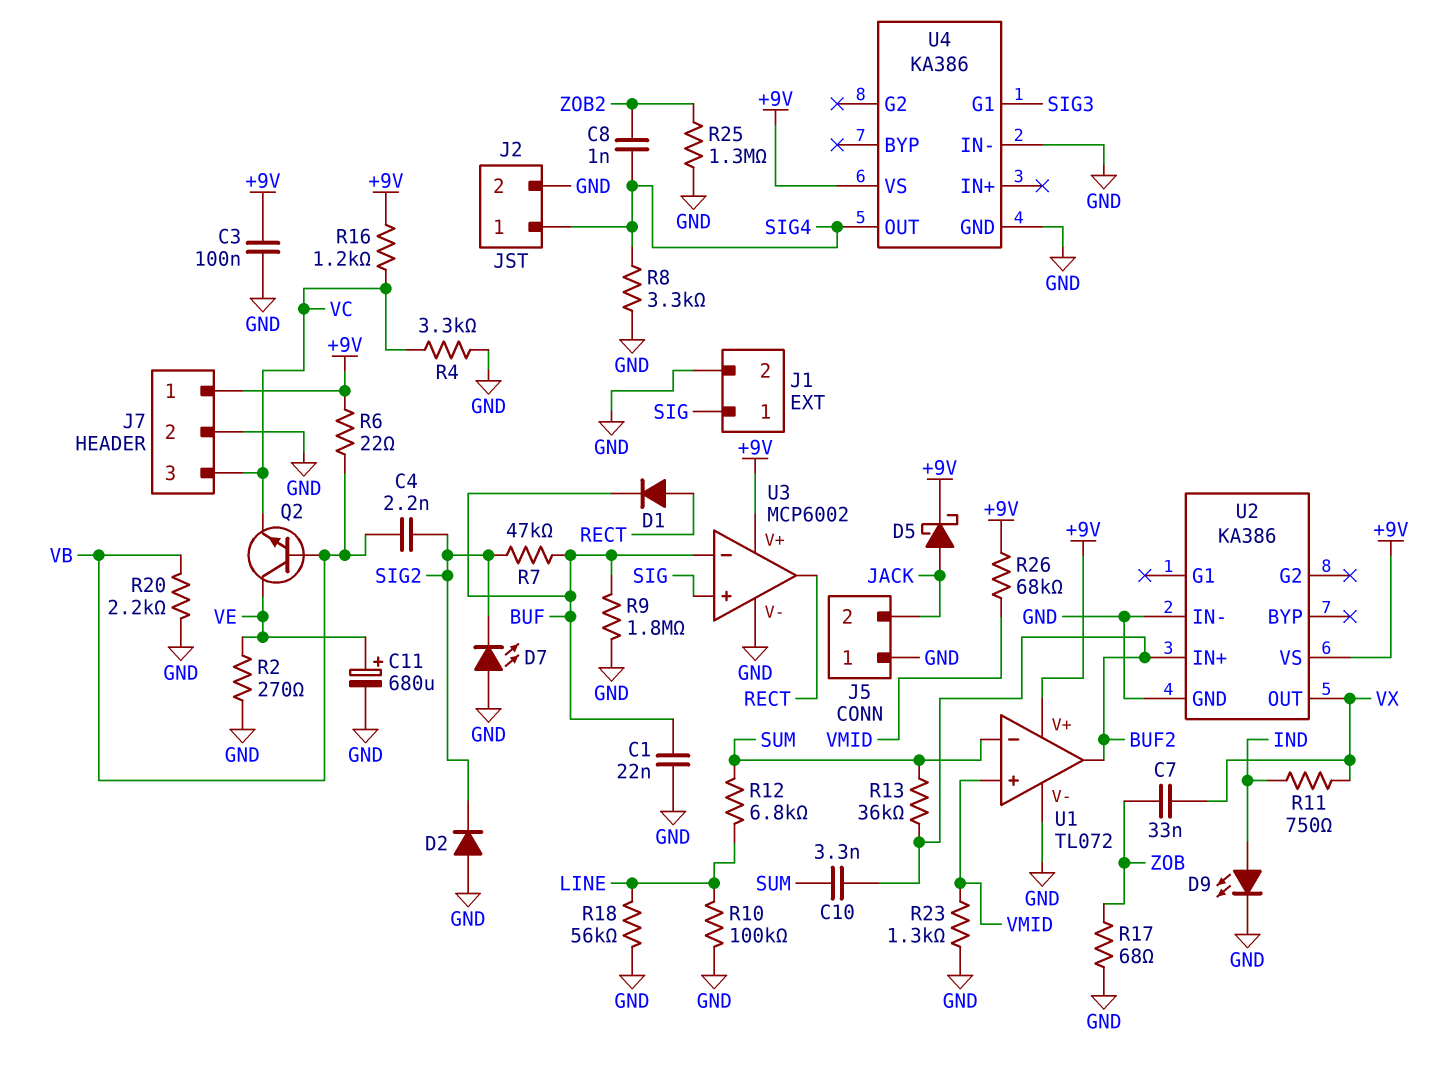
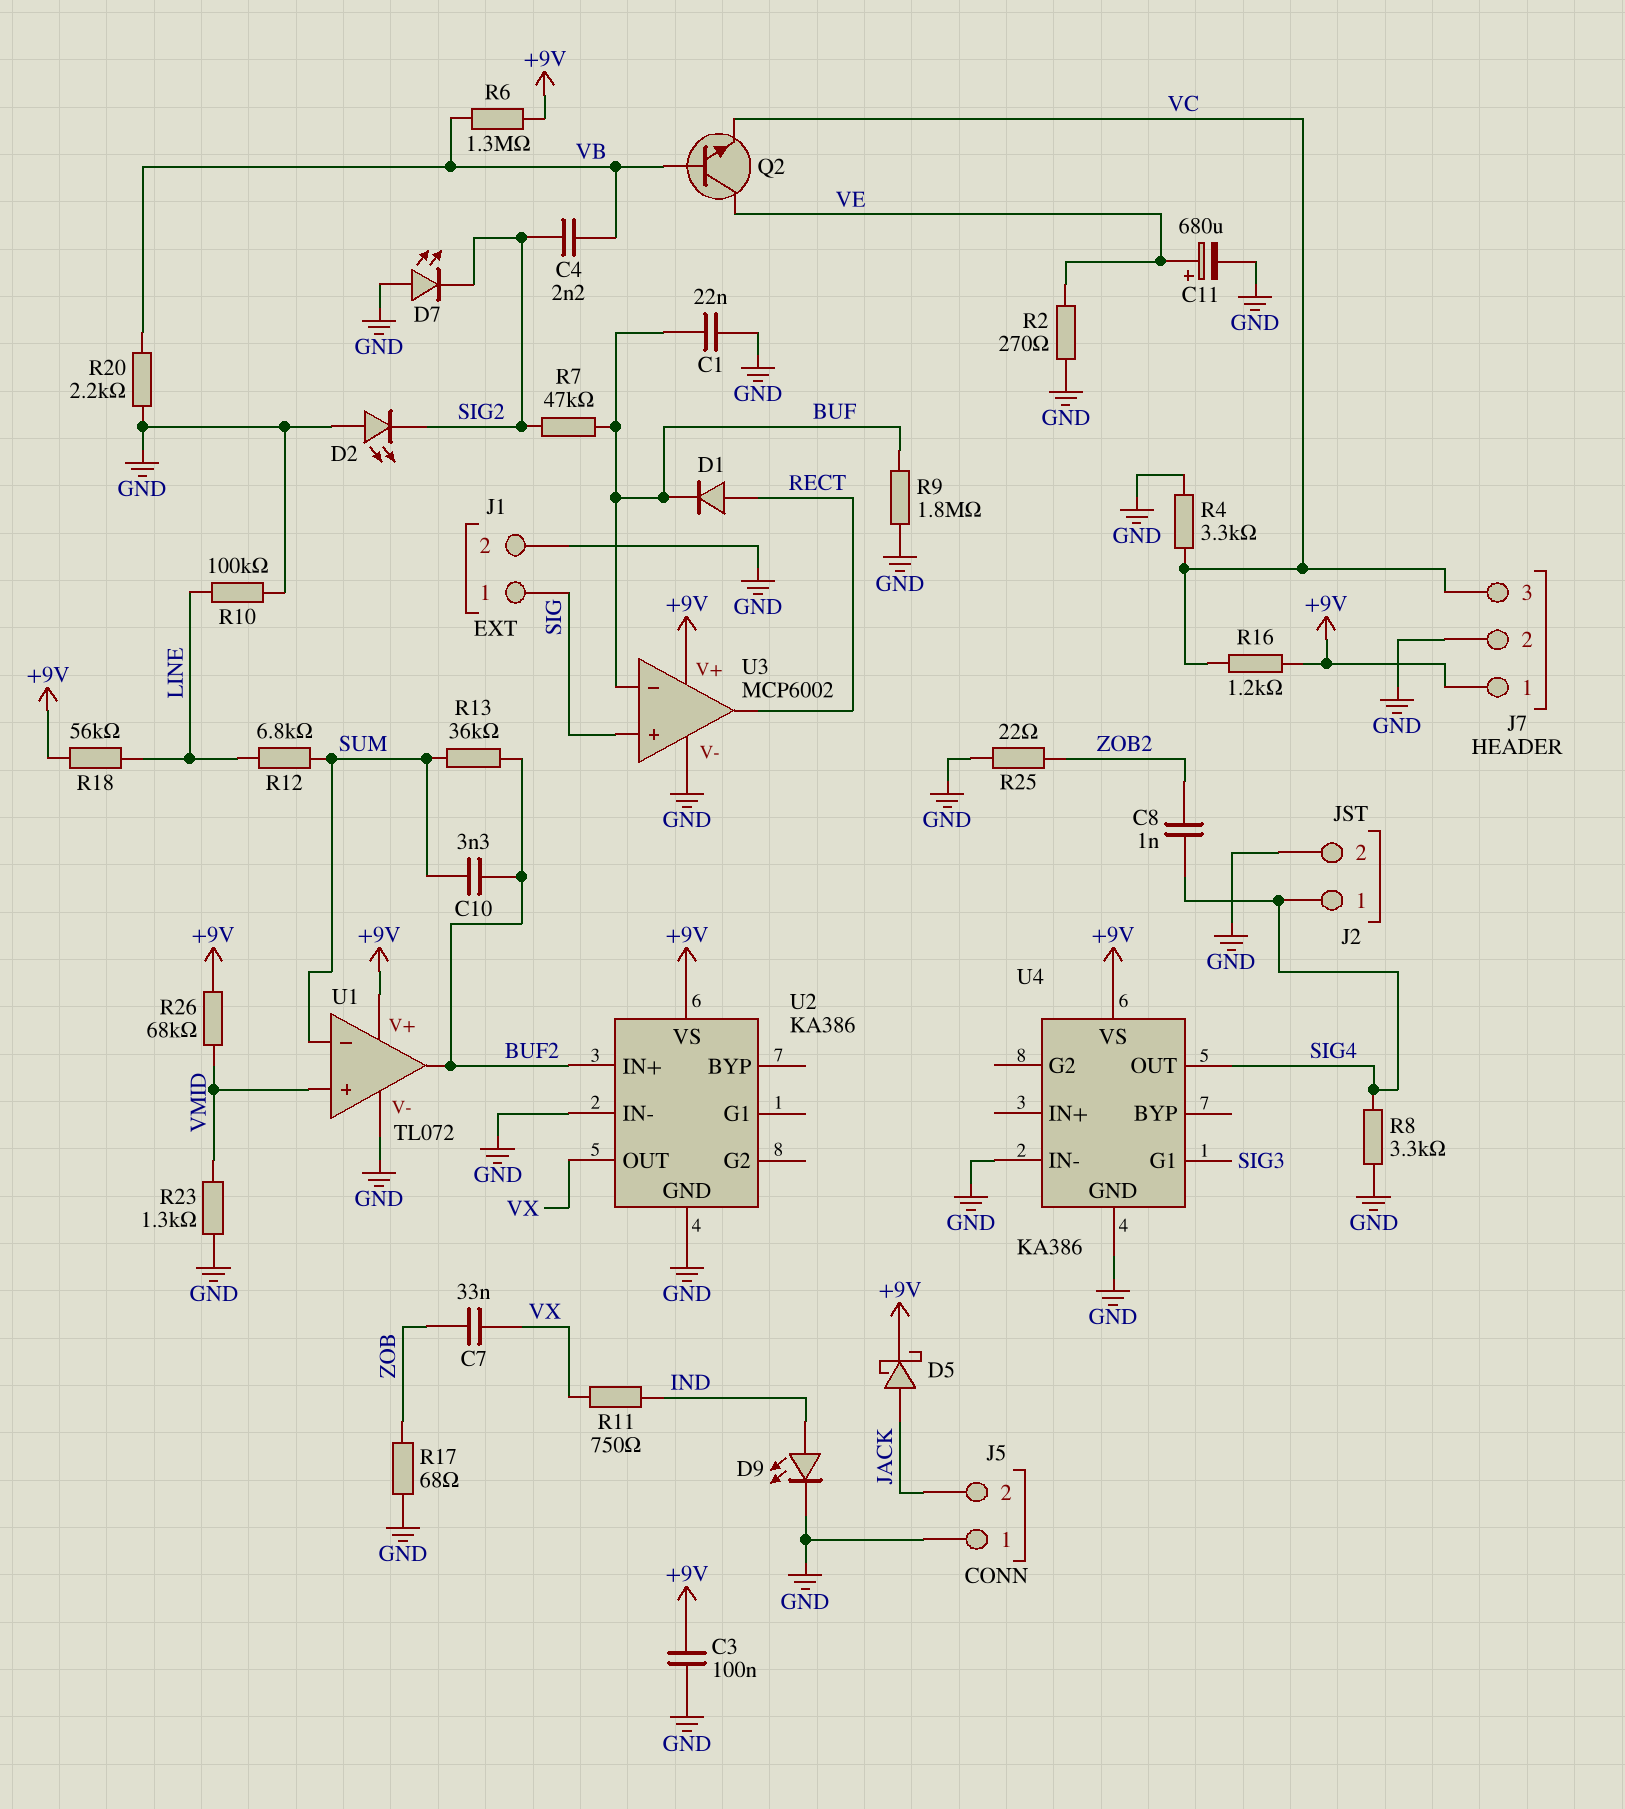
D2: diode (A GND, K SIG2) -> LED (A GND, K SIG2)
R6: 22 (+9V, VB) -> 1.3M (+9V, VB)
R18: 56k (GND, LINE) -> 56k (+9V, LINE)
R25: 1.3M (GND, ZOB2) -> 22 (GND, ZOB2)

